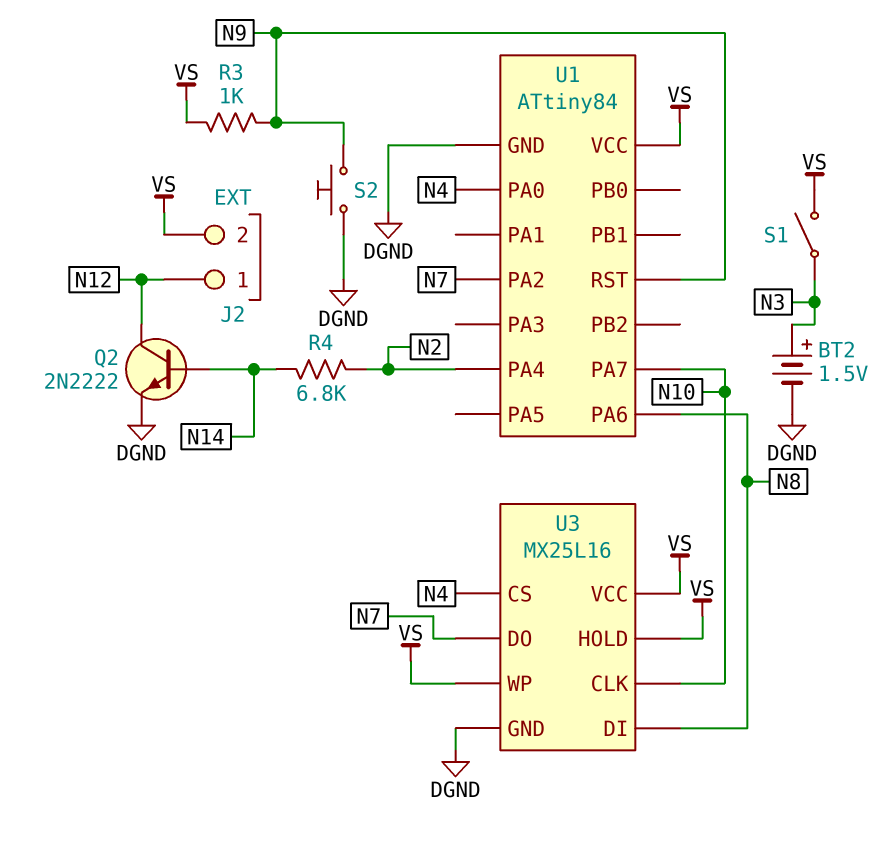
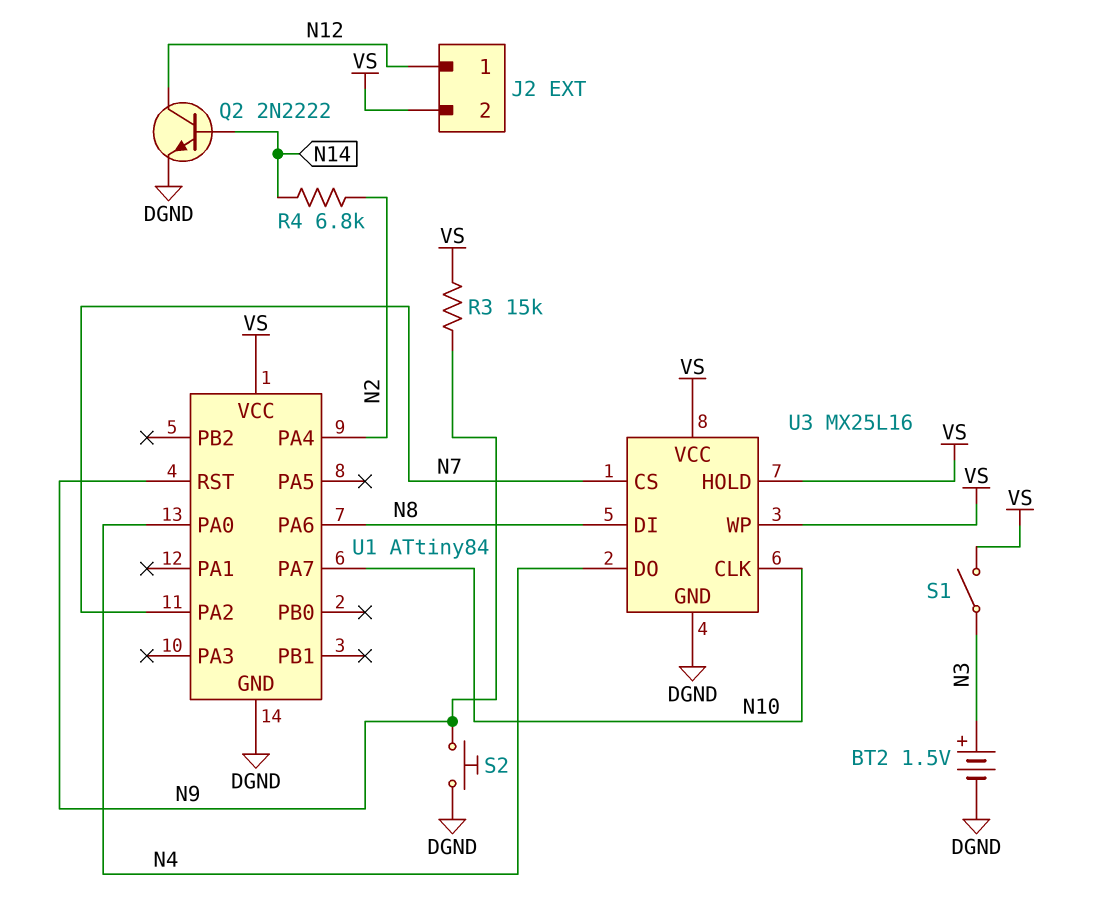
R3: 1k (N9, VS) -> 15k (N9, VS)
U3 pin CS: N4 -> N7
U3 pin DO: N7 -> N4

